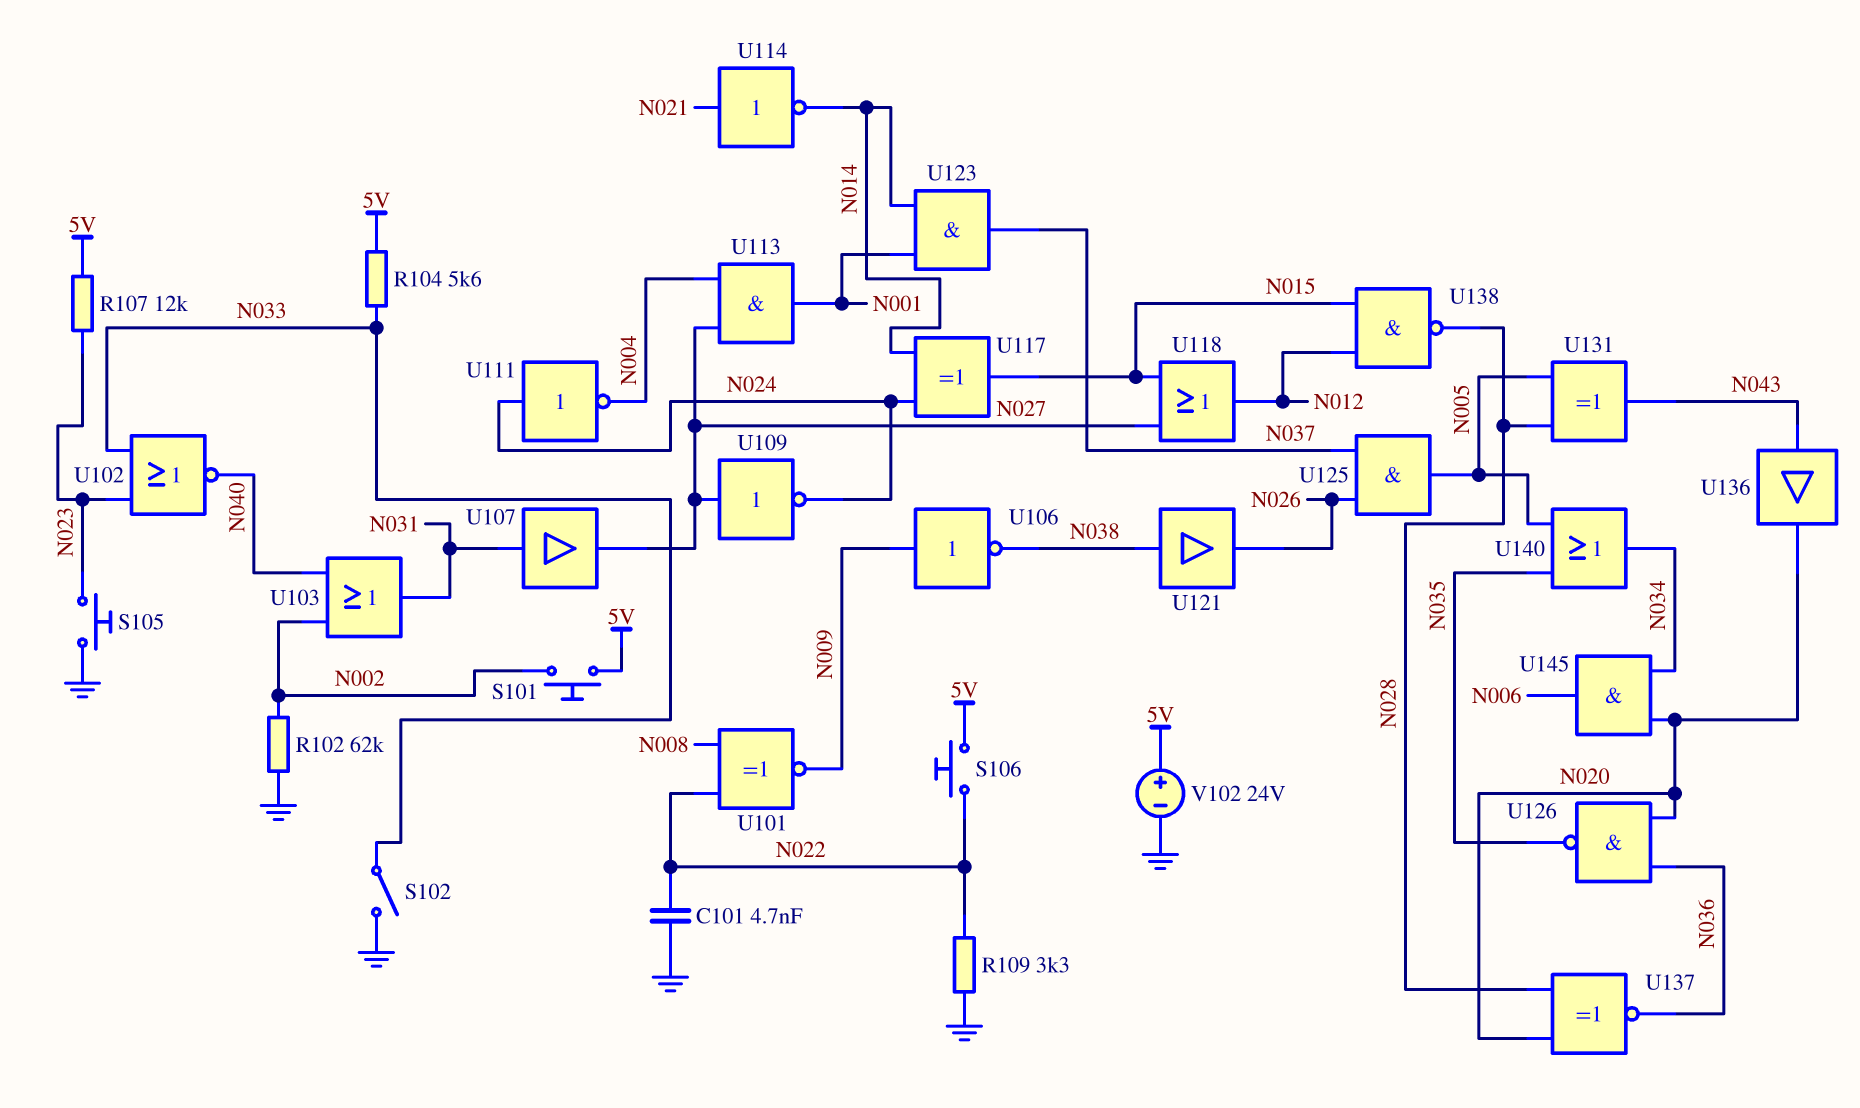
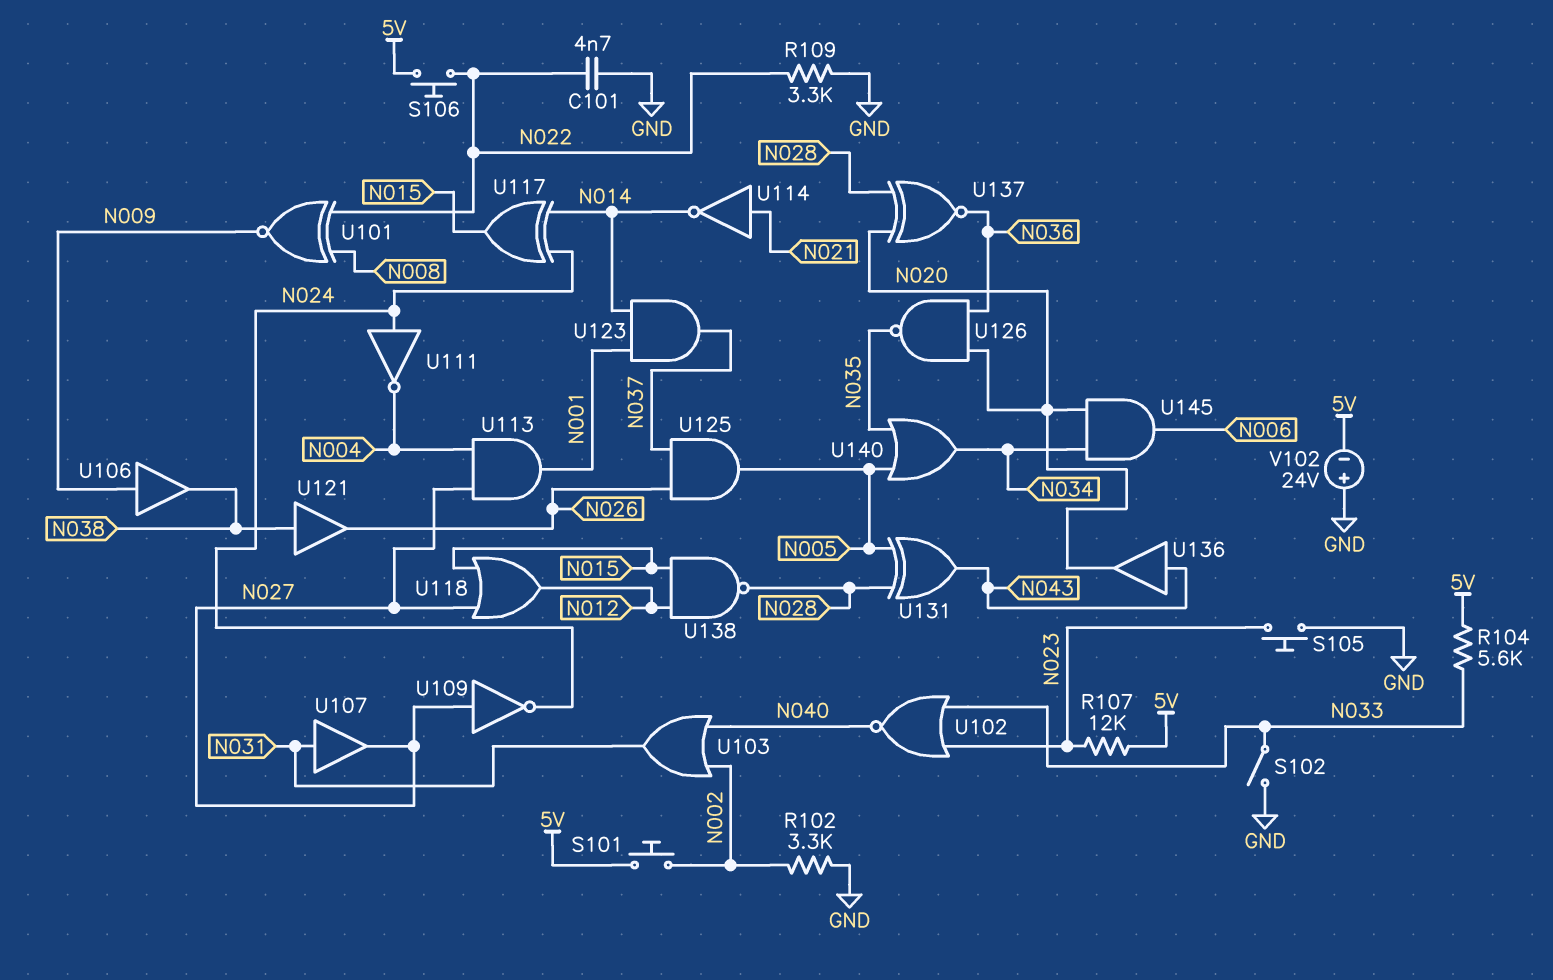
R102: 62k (GND, N002) -> 3.3k (GND, N002)
U106: NOT (in N009, out N038) -> buffer (in N009, out N038)
V102: 24V (plus 5V, minus GND) -> 24V (plus GND, minus 5V)

